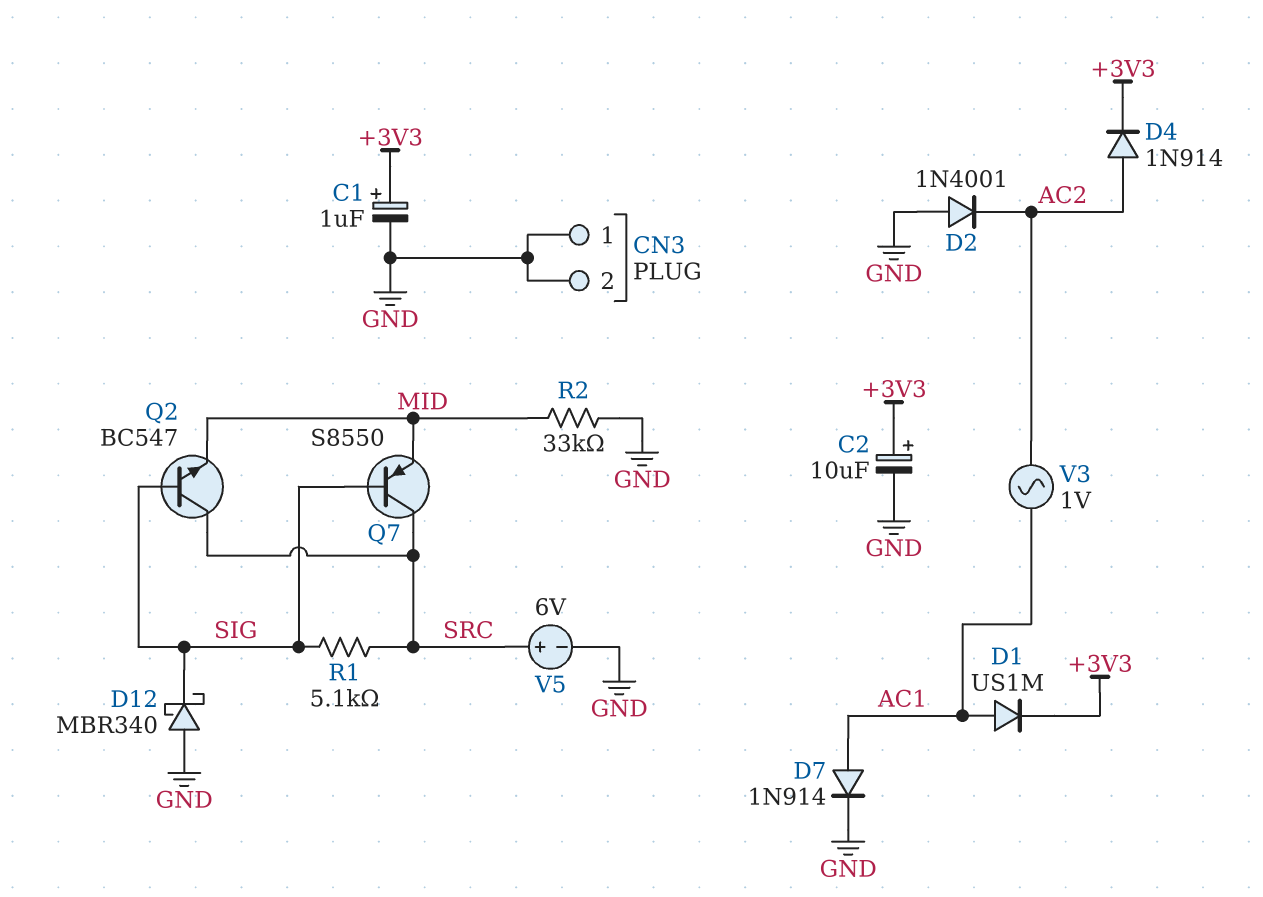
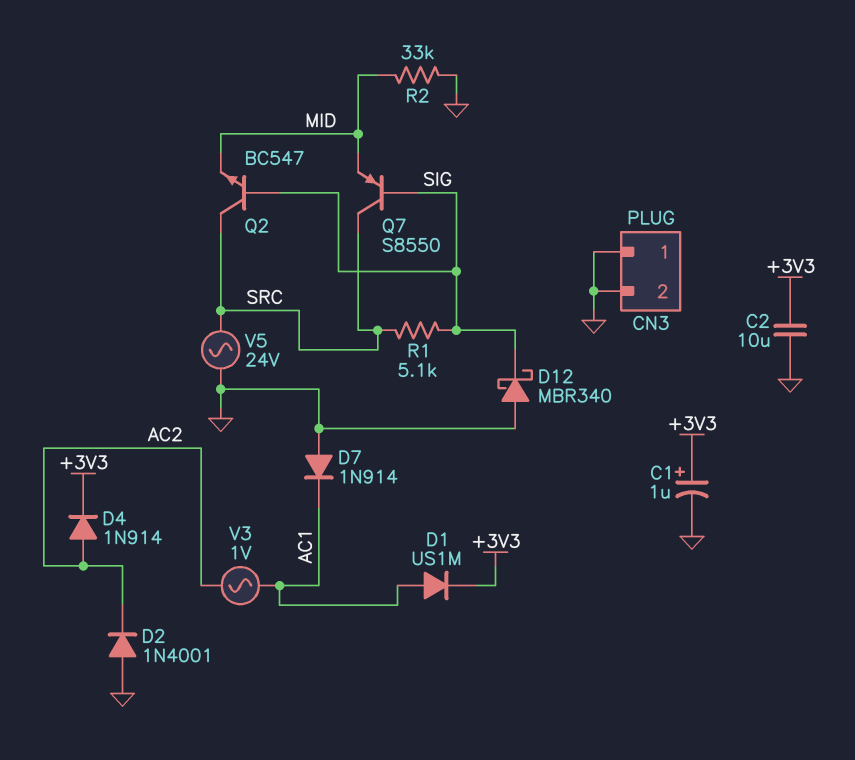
C2: 10uF (plus +3V3, minus GND) -> 10uF (+3V3, GND)
D7: diode 1N914 (A AC1, K GND) -> diode 1N914 (A GND, K AC1)
V5: 6V (plus SRC, minus GND) -> AC 24V (GND, SRC)

